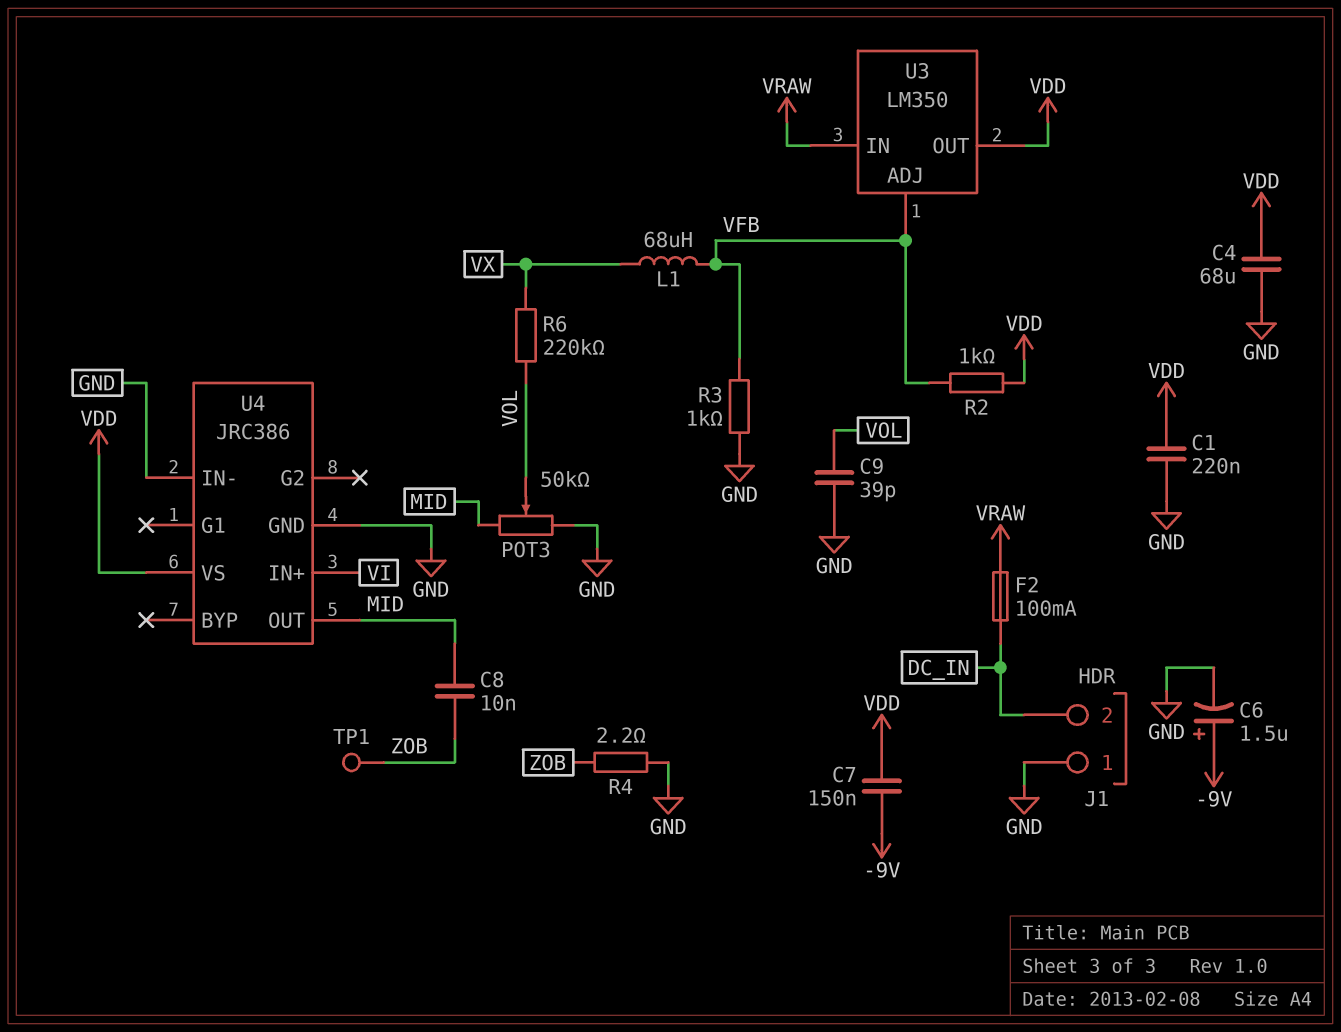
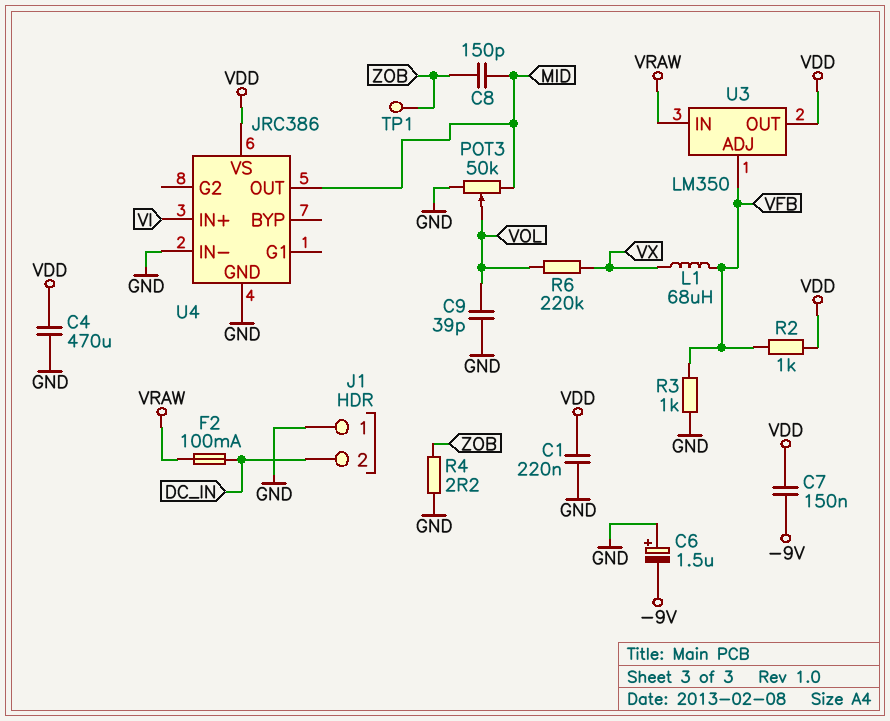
C4: 68uF (GND, VDD) -> 470uF (GND, VDD)
C6: 1.5uF (plus -9V, minus GND) -> 1.5uF (plus GND, minus -9V)
C8: 10nF (MID, ZOB) -> 150pF (MID, ZOB)

